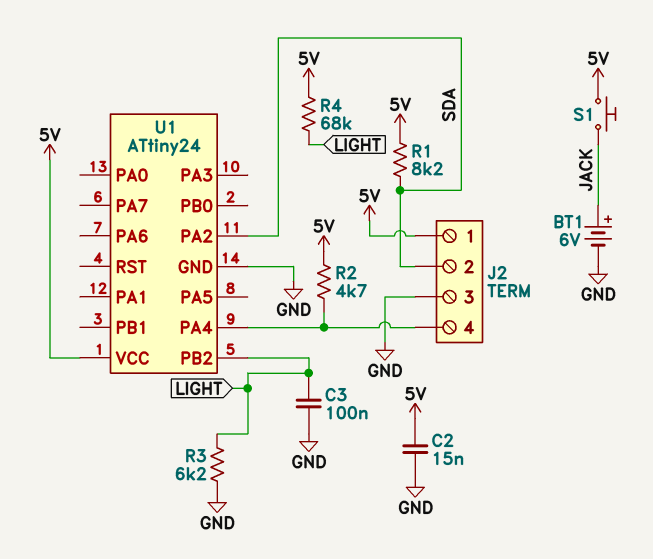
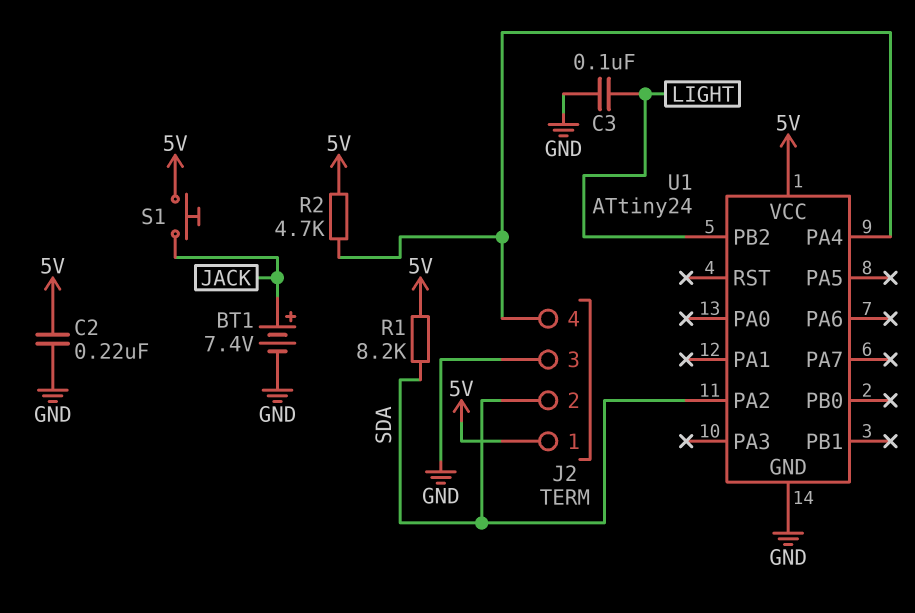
BT1: 6V (plus JACK, minus GND) -> 7.4V (plus JACK, minus GND)
C2: 15nF (5V, GND) -> 220nF (5V, GND)
R3: 6.2k (GND, LIGHT) -> none
R4: 68k (5V, LIGHT) -> none

